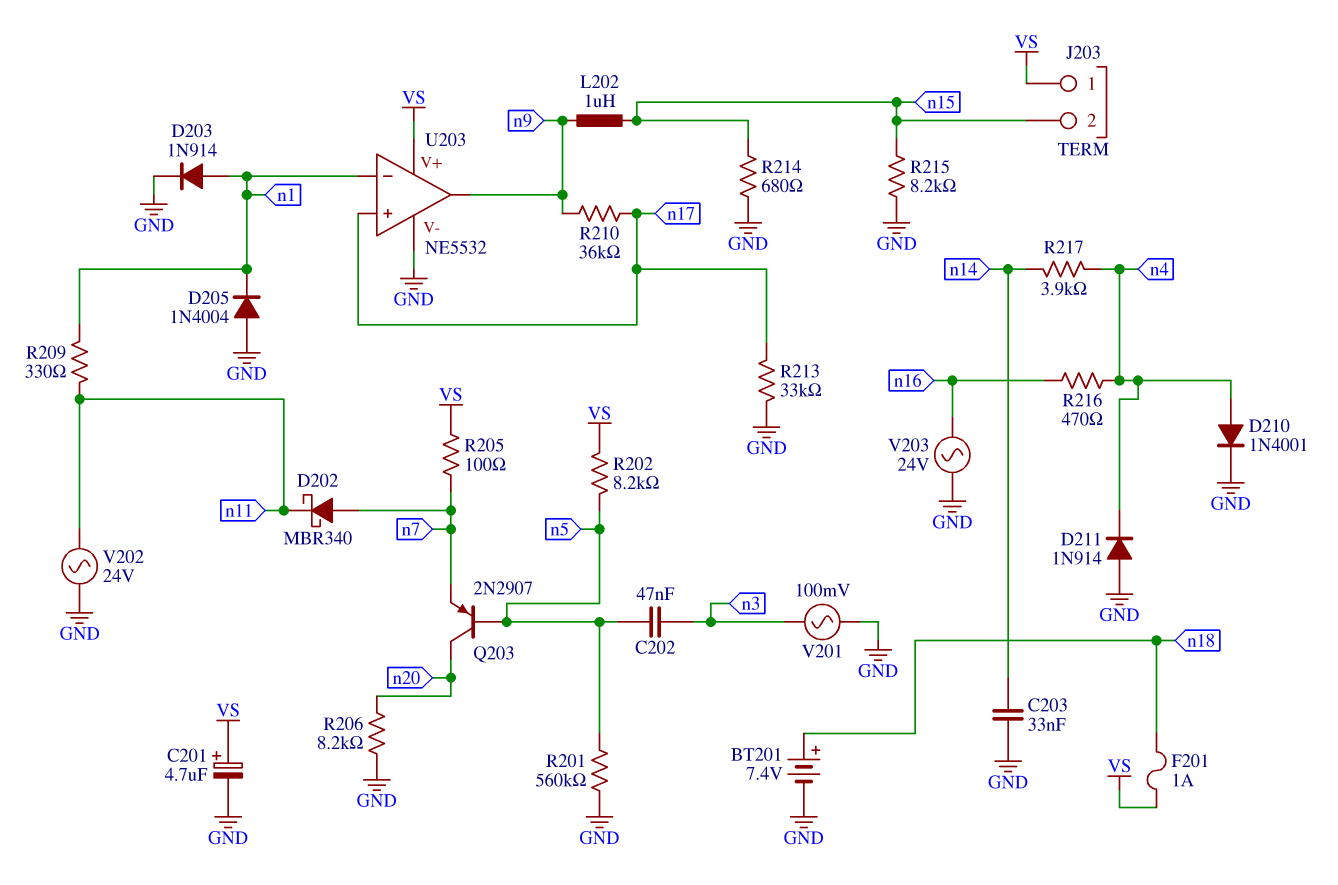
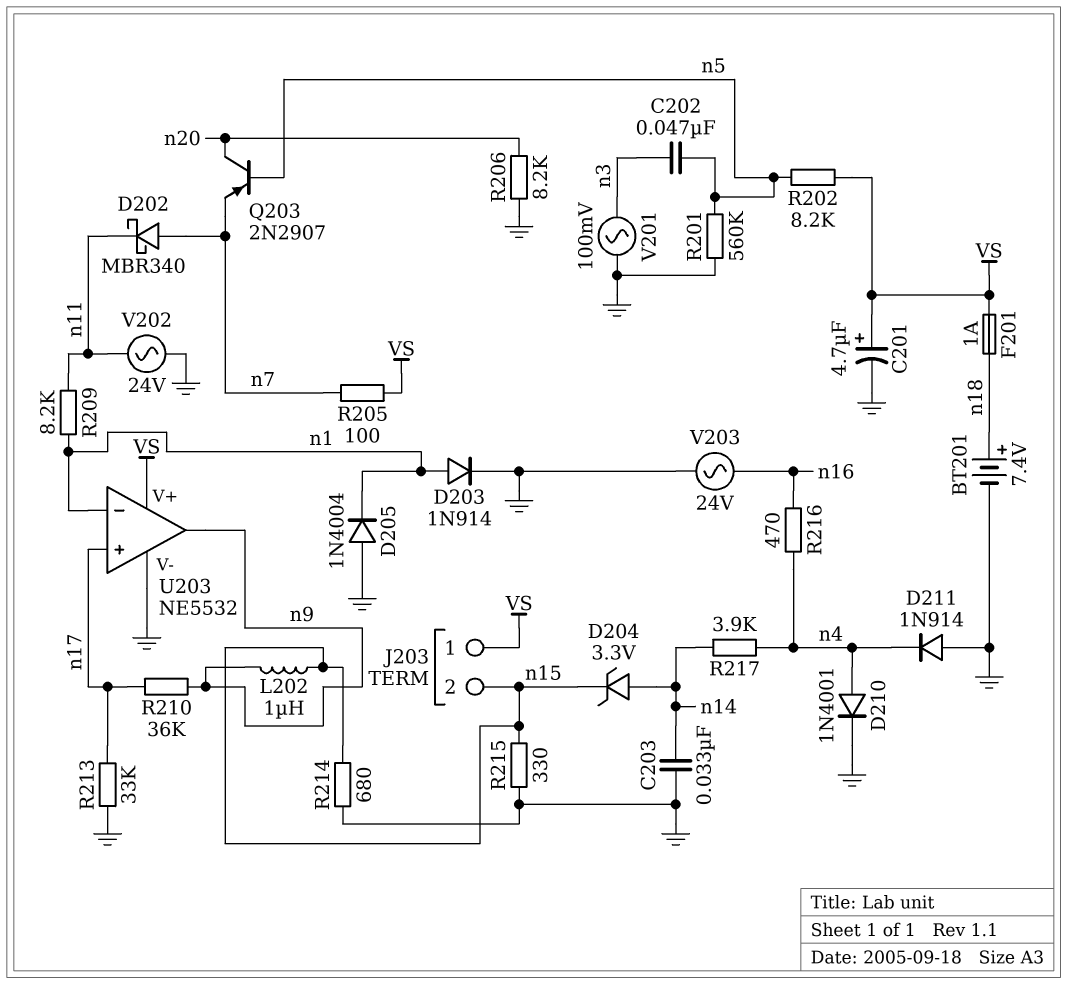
D204: none -> zener 3.3V (A n14, K n15)
R209: 330 (n1, n11) -> 8.2k (n1, n11)
R215: 8.2k (GND, n15) -> 330 (GND, n15)

